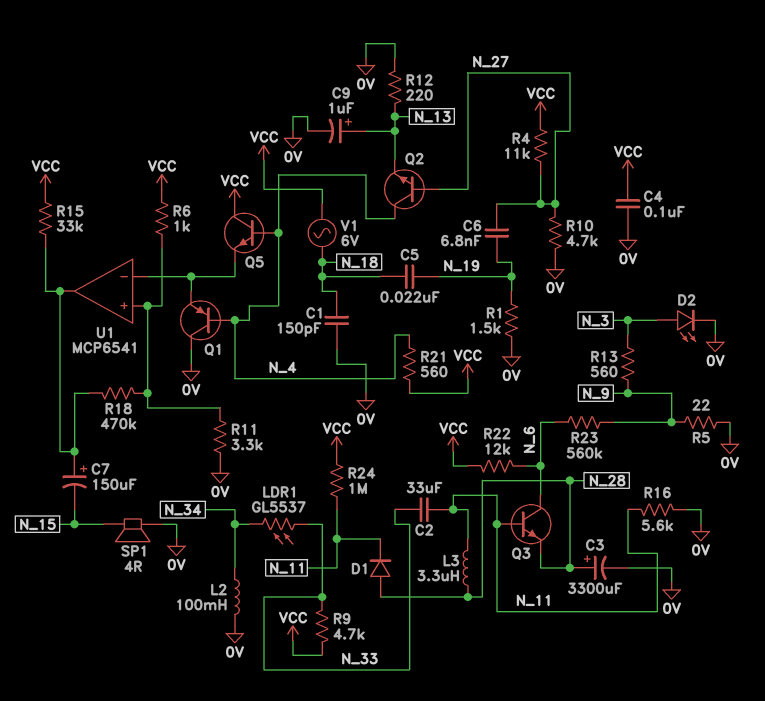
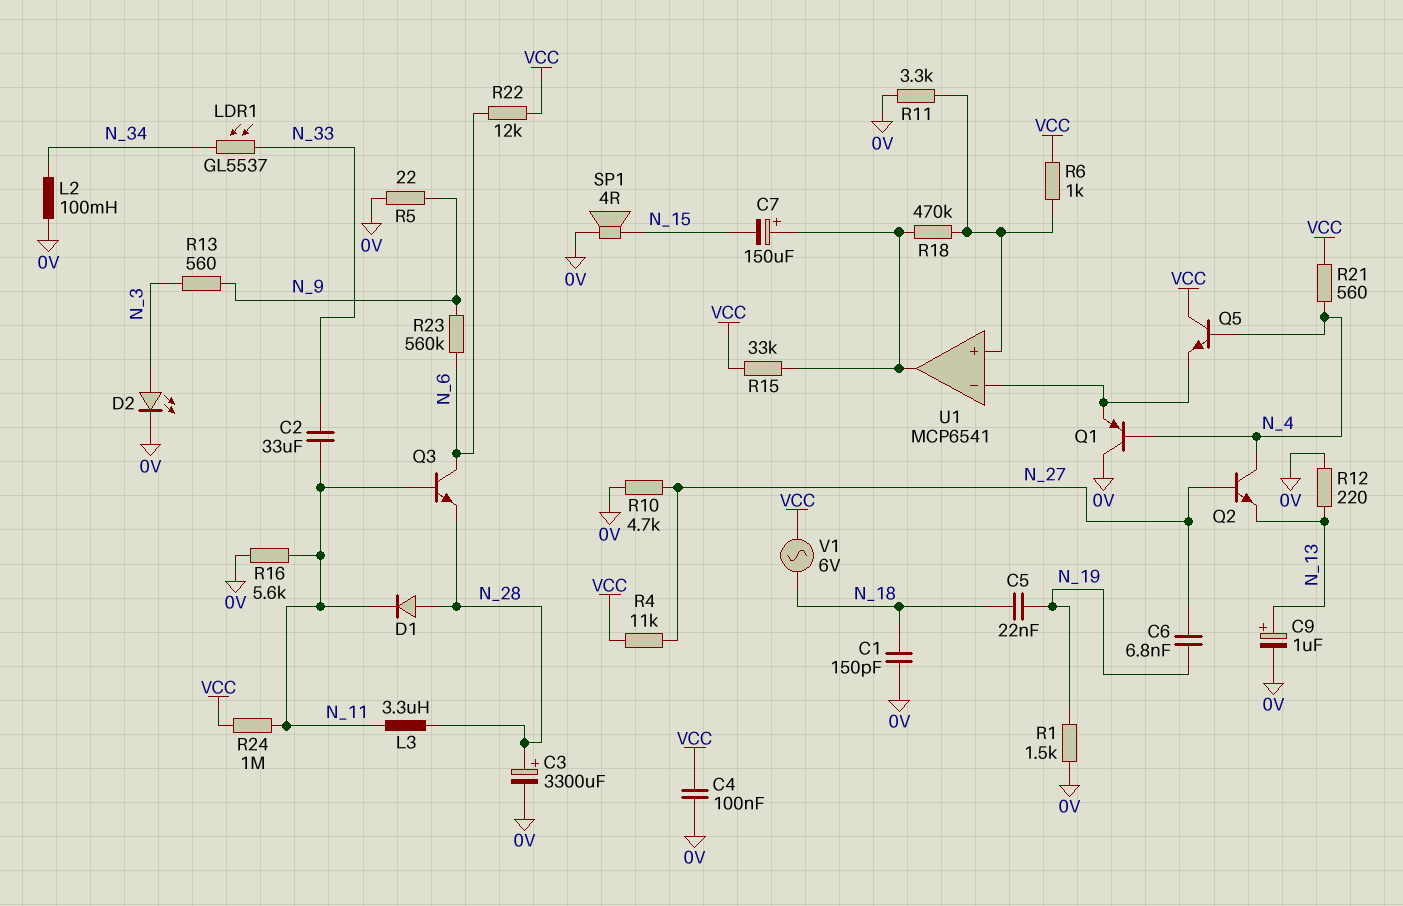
R9: 4.7k (N_33, VCC) -> none

